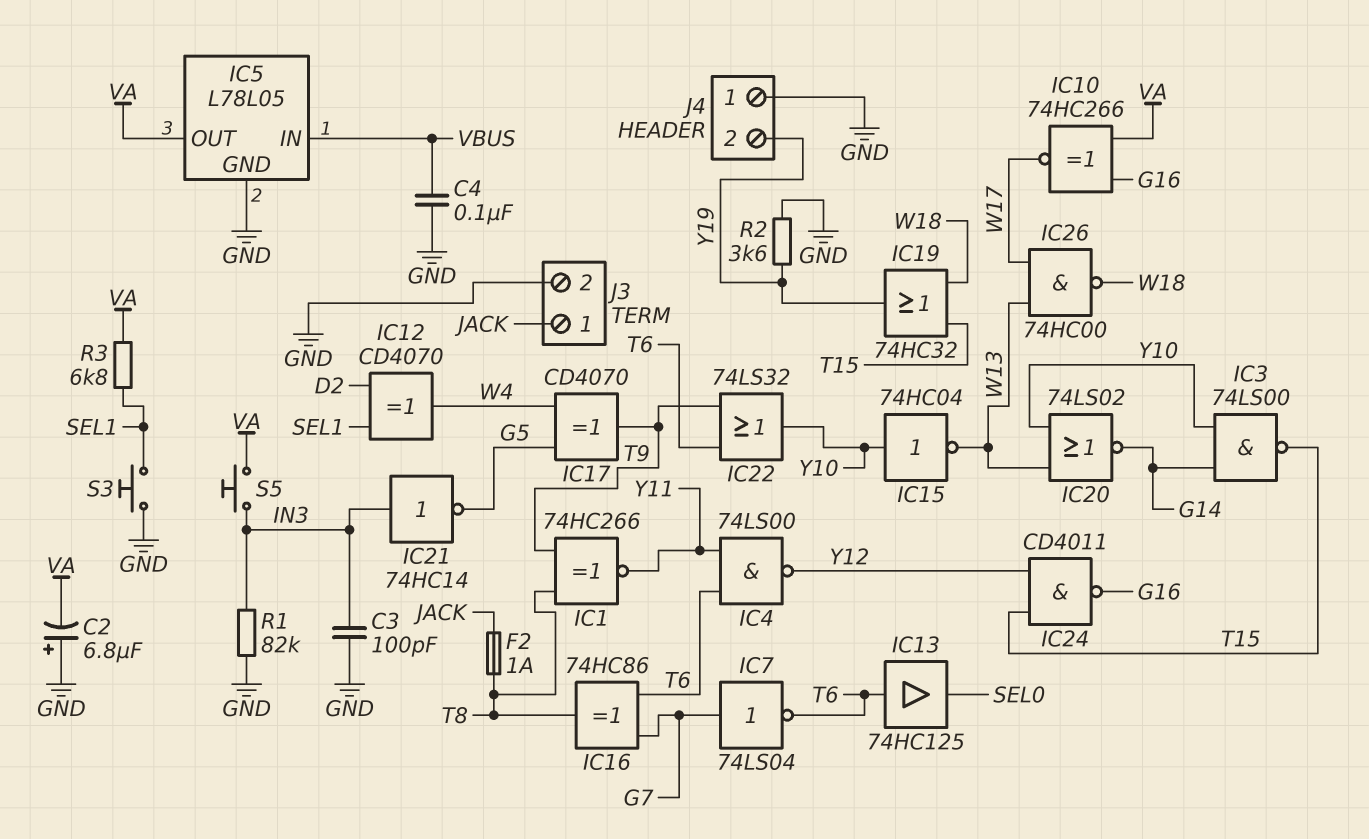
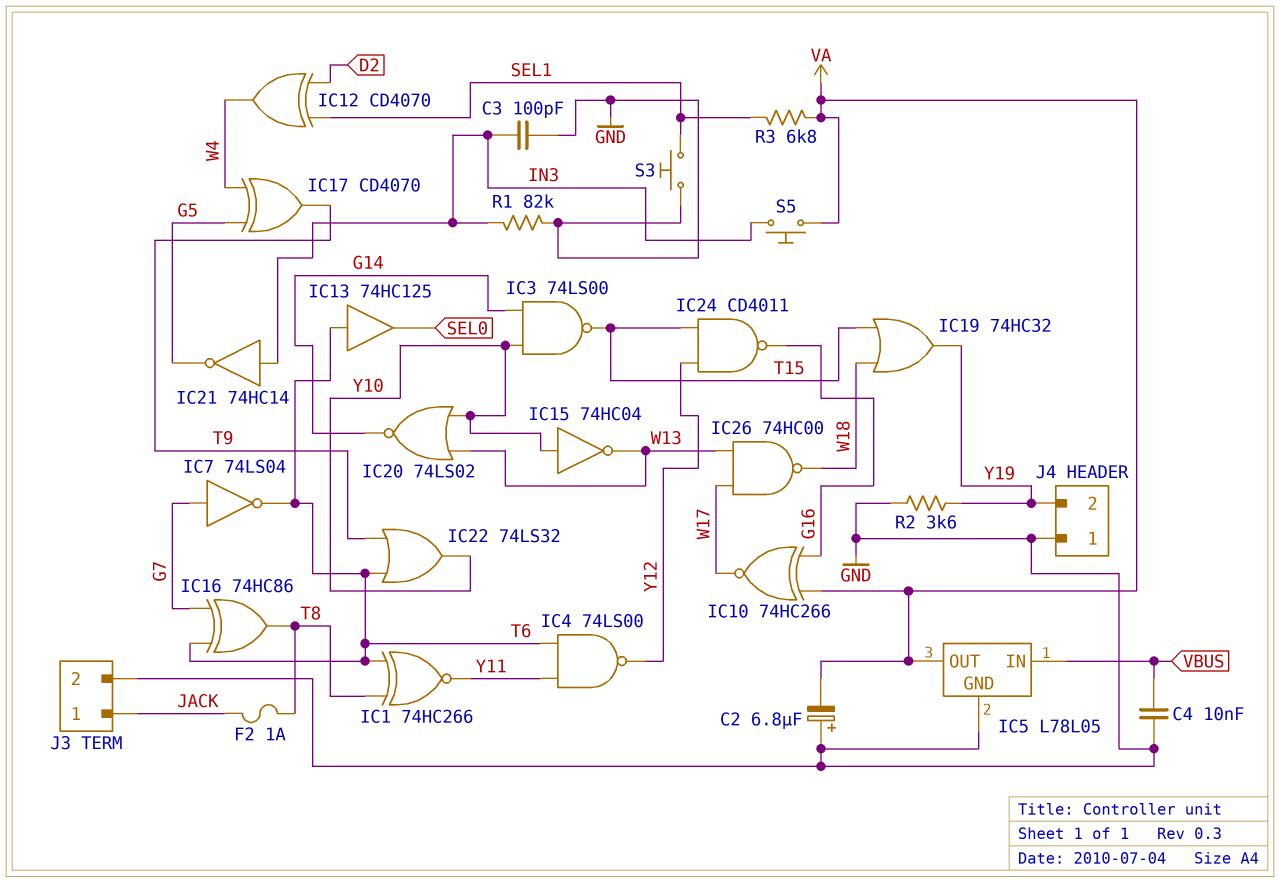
C4: 100nF (GND, VBUS) -> 10nF (GND, VBUS)
IC1: XNOR 74HC266 (in T8, in T9, out Y11) -> XNOR 74HC266 (in T6, in T8, out Y11)

